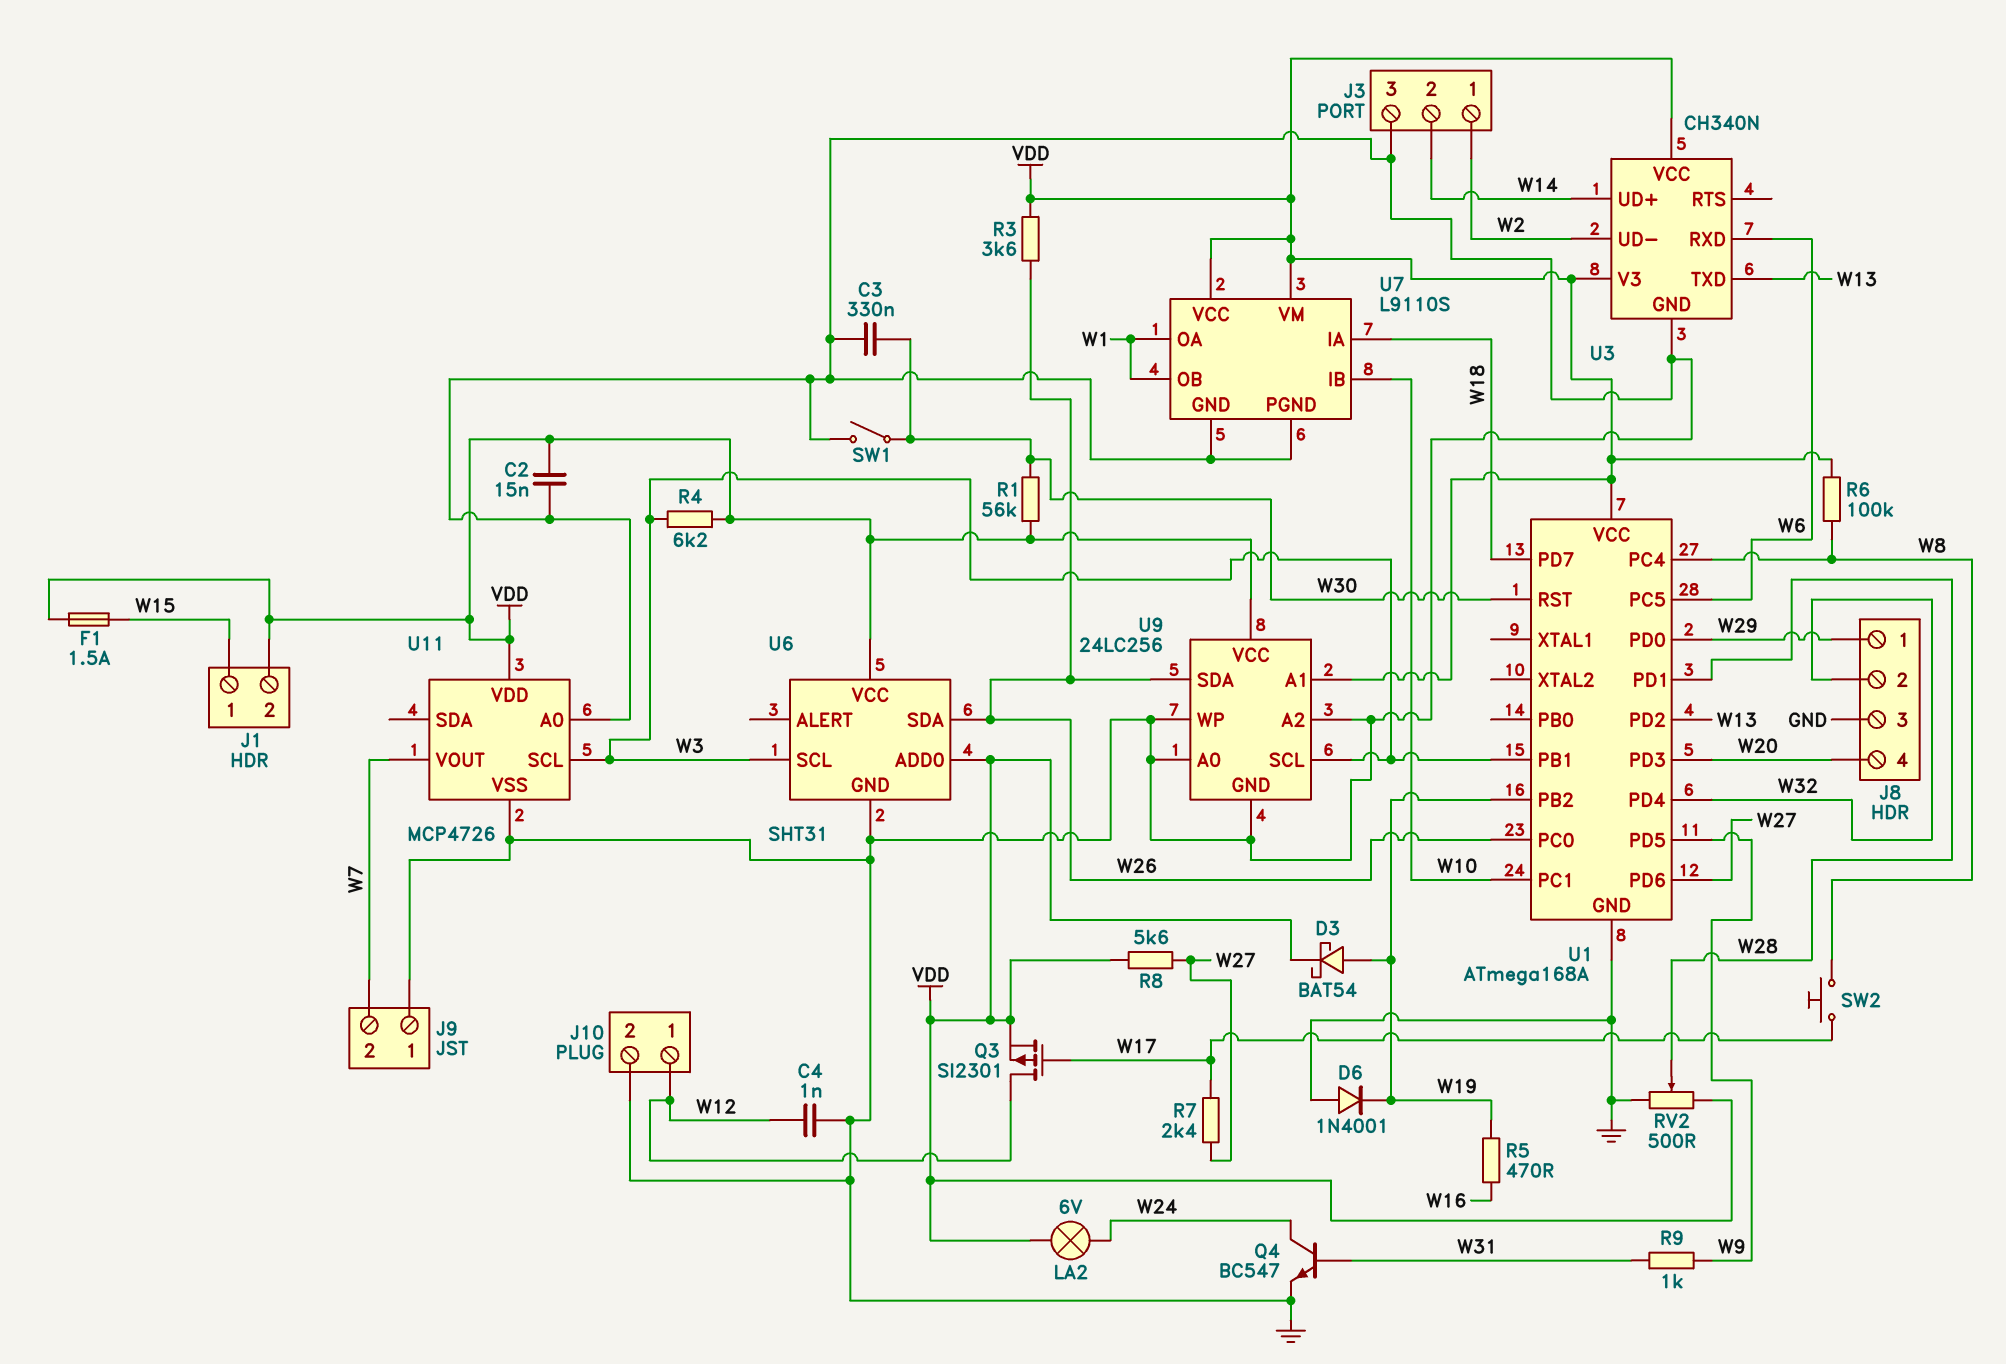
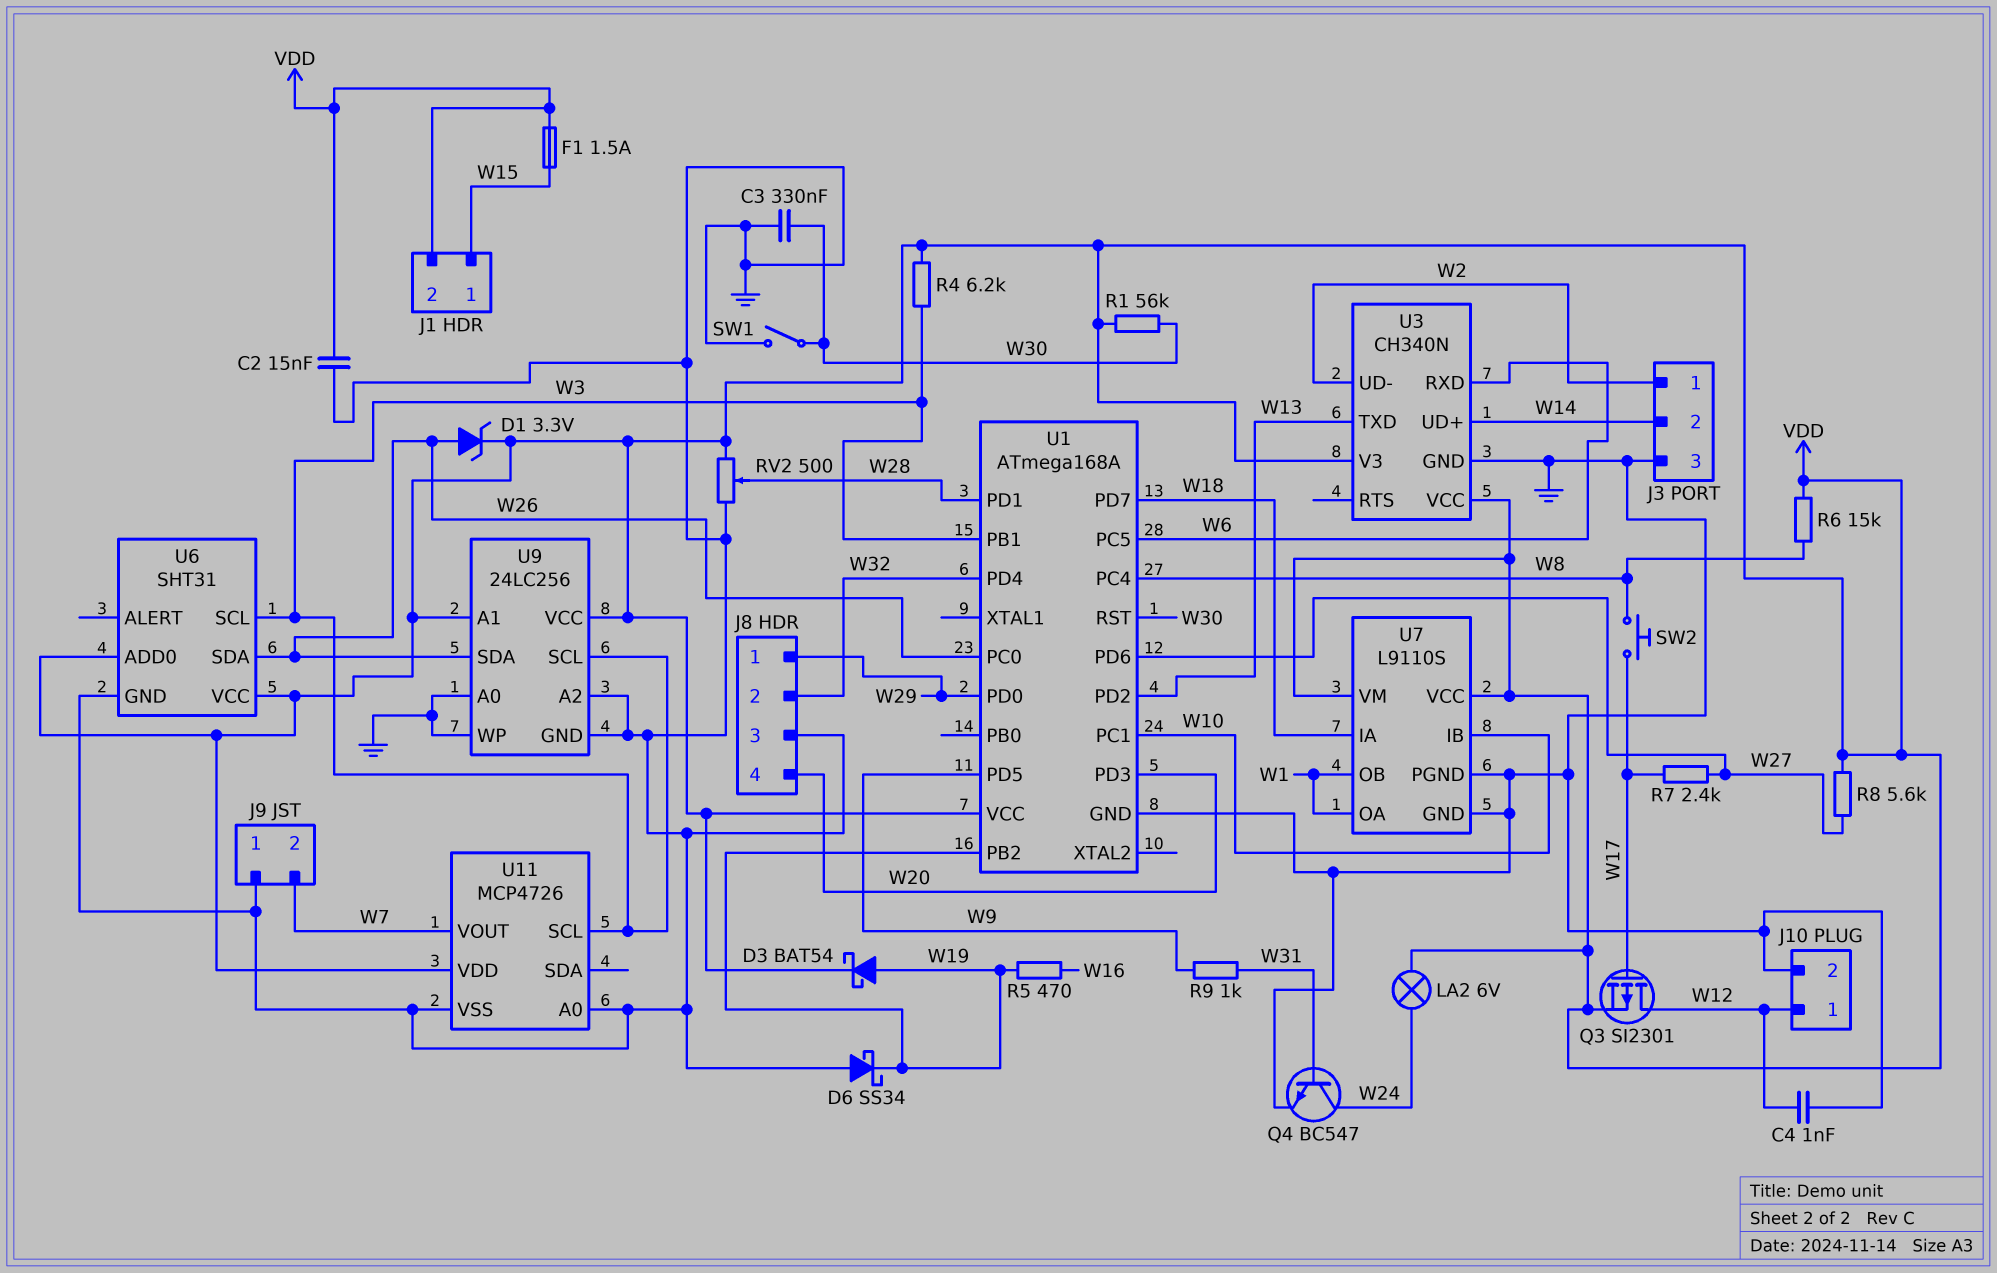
D1: none -> zener 3.3V (A W26, K VDD)
D6: diode 1N4001 (A GND, K W19) -> schottky SS34 (A GND, K W19)
R3: 3.6k (VDD, W26) -> none
R6: 100k (VDD, W8) -> 15k (VDD, W8)

